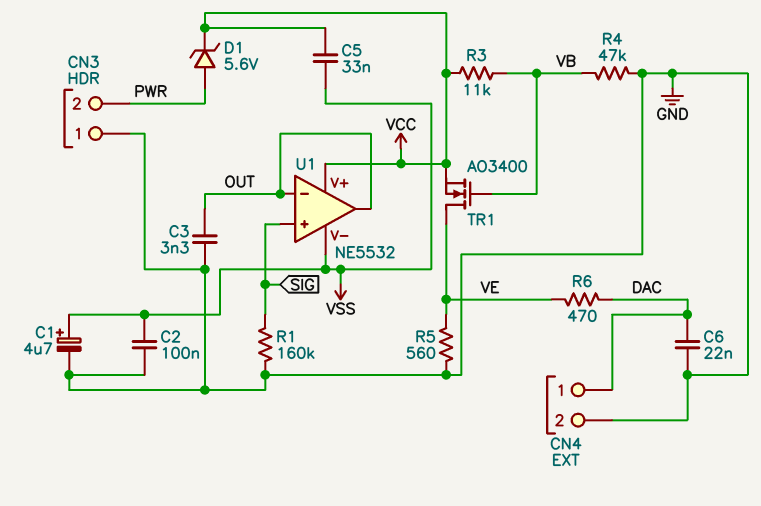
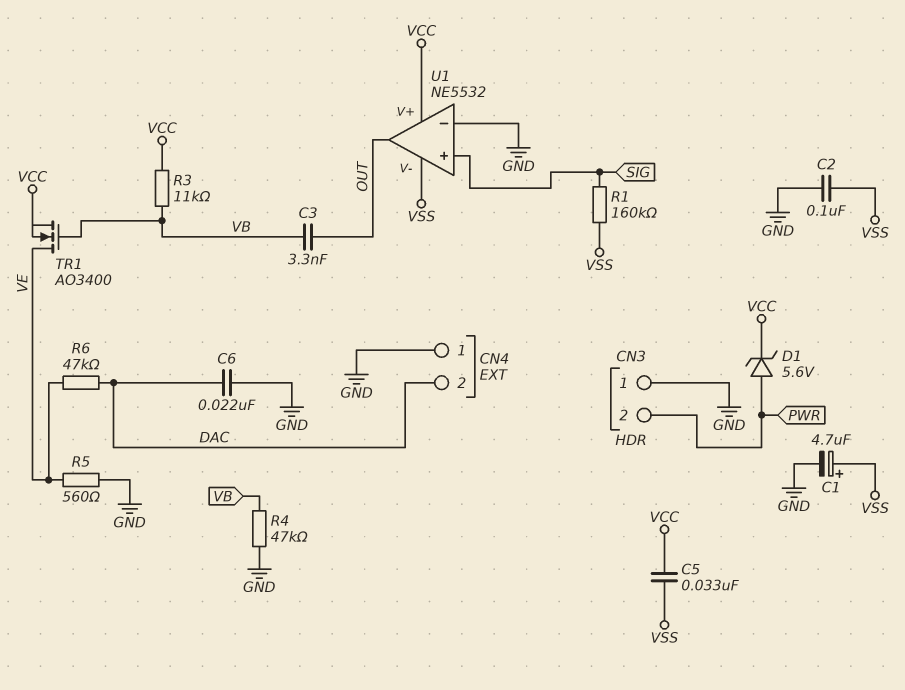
C3: 3.3nF (GND, OUT) -> 3.3nF (OUT, VB)
CN4 pin 1: DAC -> GND
CN4 pin 2: GND -> DAC
R1: 160k (GND, SIG) -> 160k (SIG, VSS)
R6: 470 (DAC, VE) -> 47k (DAC, VE)
U1 pin in-: OUT -> GND

